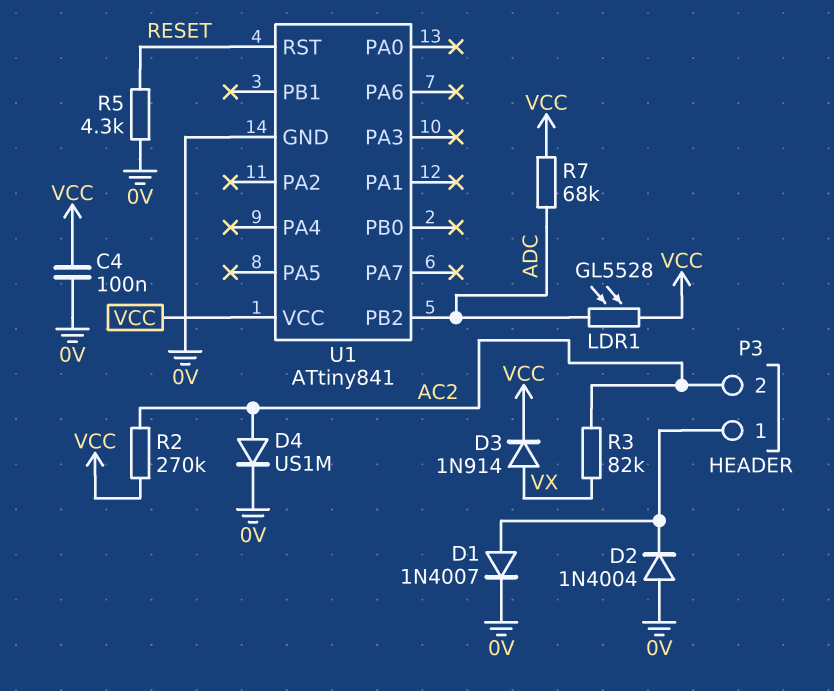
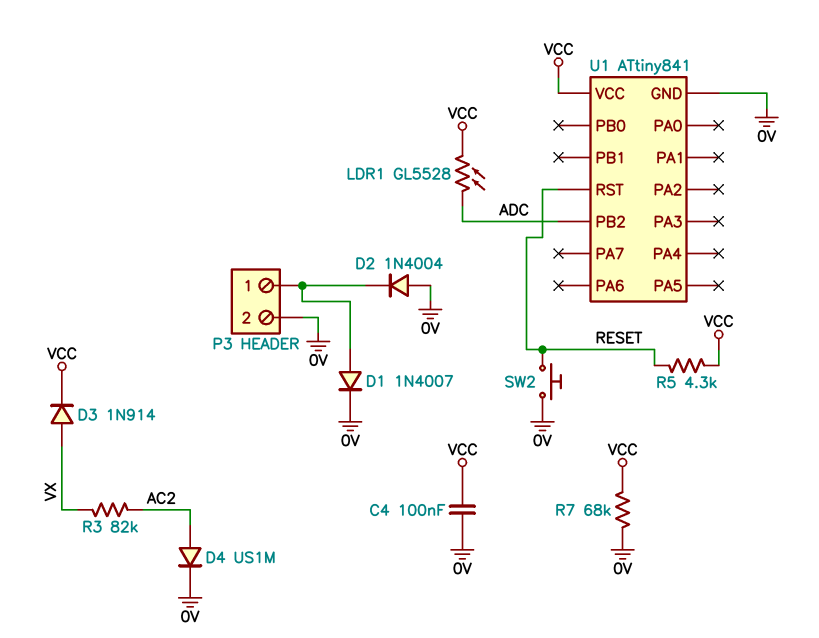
P3 pin 2: AC2 -> 0V
R2: 270k (AC2, VCC) -> none
R5: 4.3k (0V, RESET) -> 4.3k (RESET, VCC)
R7: 68k (ADC, VCC) -> 68k (0V, VCC)
SW2: none -> button (0V, RESET)

